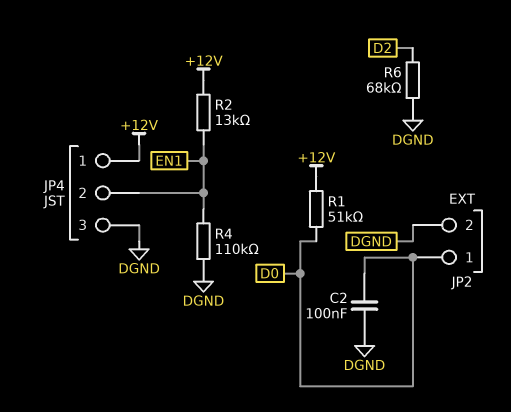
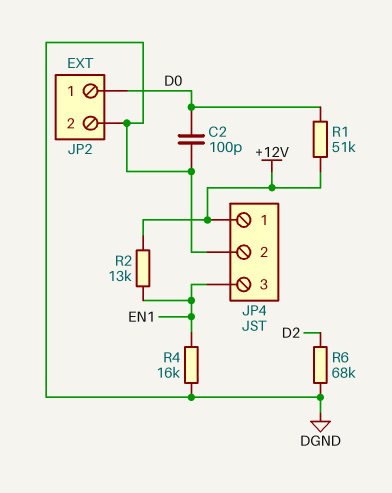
C2: 100nF (D0, DGND) -> 100pF (D0, DGND)
JP4 pin 2: EN1 -> DGND
JP4 pin 3: DGND -> EN1
R4: 110k (DGND, EN1) -> 16k (DGND, EN1)

